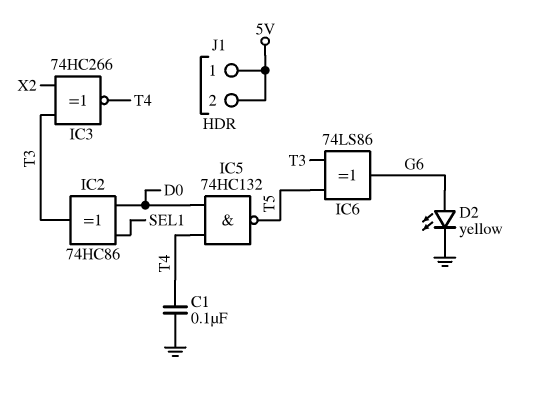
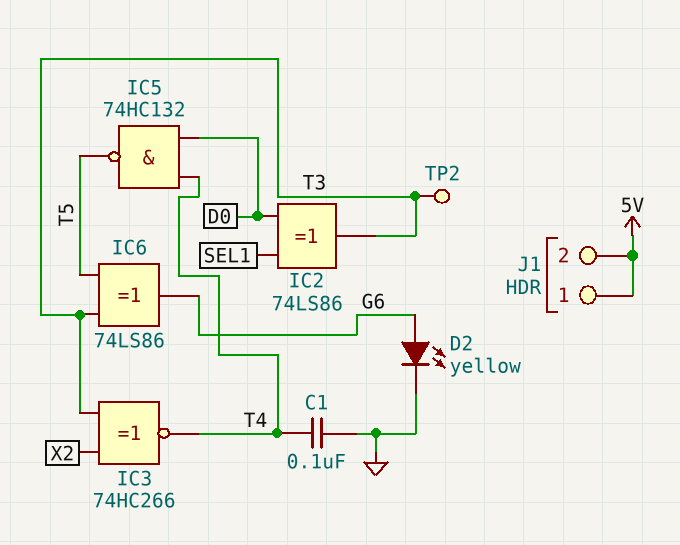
IC2: XOR 74HC86 (in D0, in SEL1, out T3) -> XOR 74LS86 (in D0, in SEL1, out T3)
TP2: none -> test point (T3)

